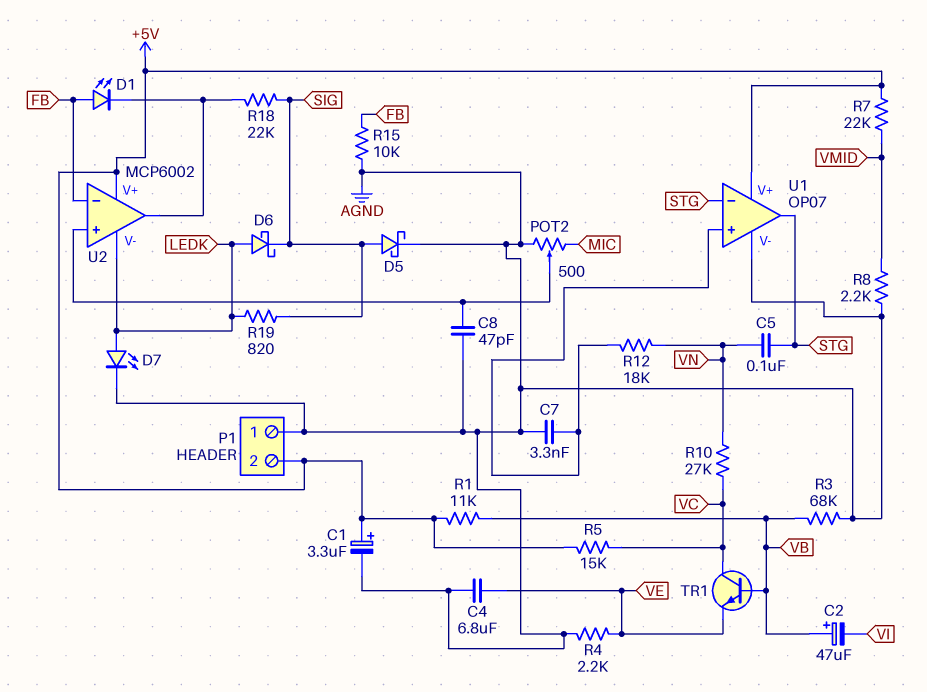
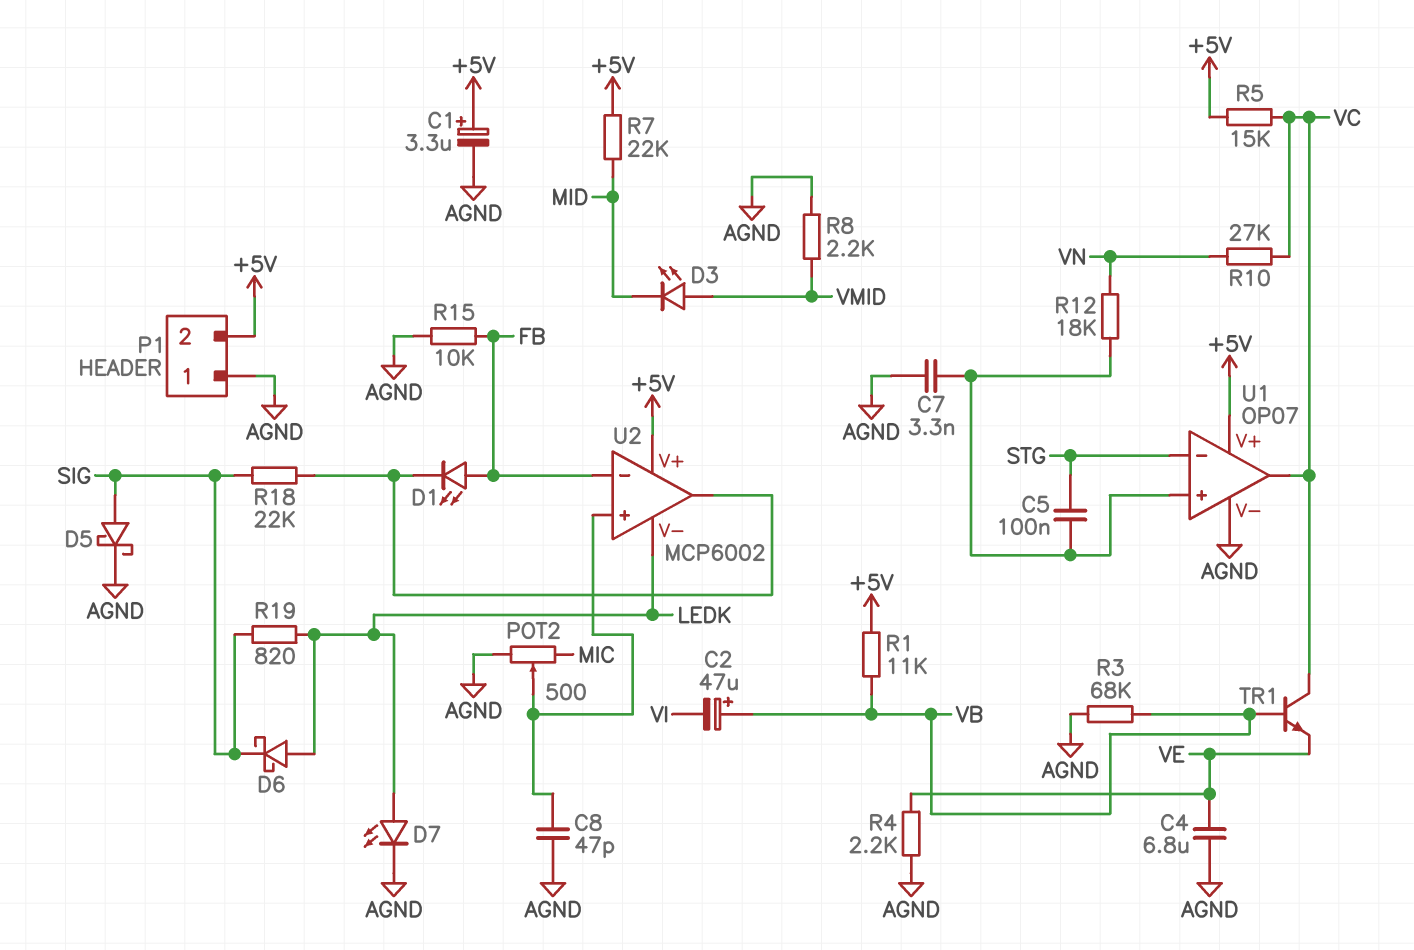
C5: 100nF (STG, VN) -> 100nF (STG, U1/in+)
D3: none -> LED (A VMID, K MID)
R7: 22k (+5V, VMID) -> 22k (+5V, MID)
U1 pin out: STG -> VC

